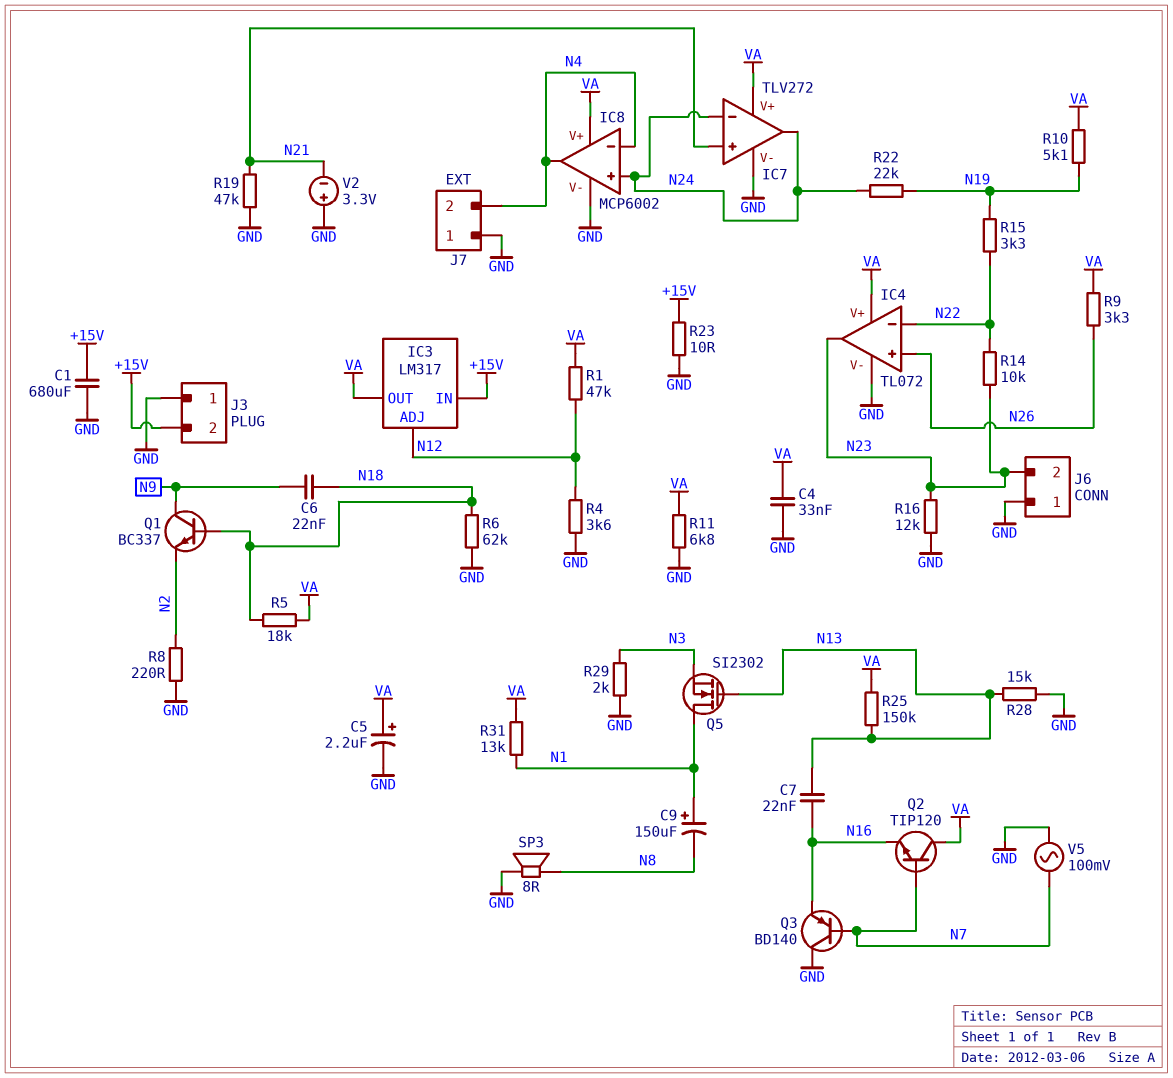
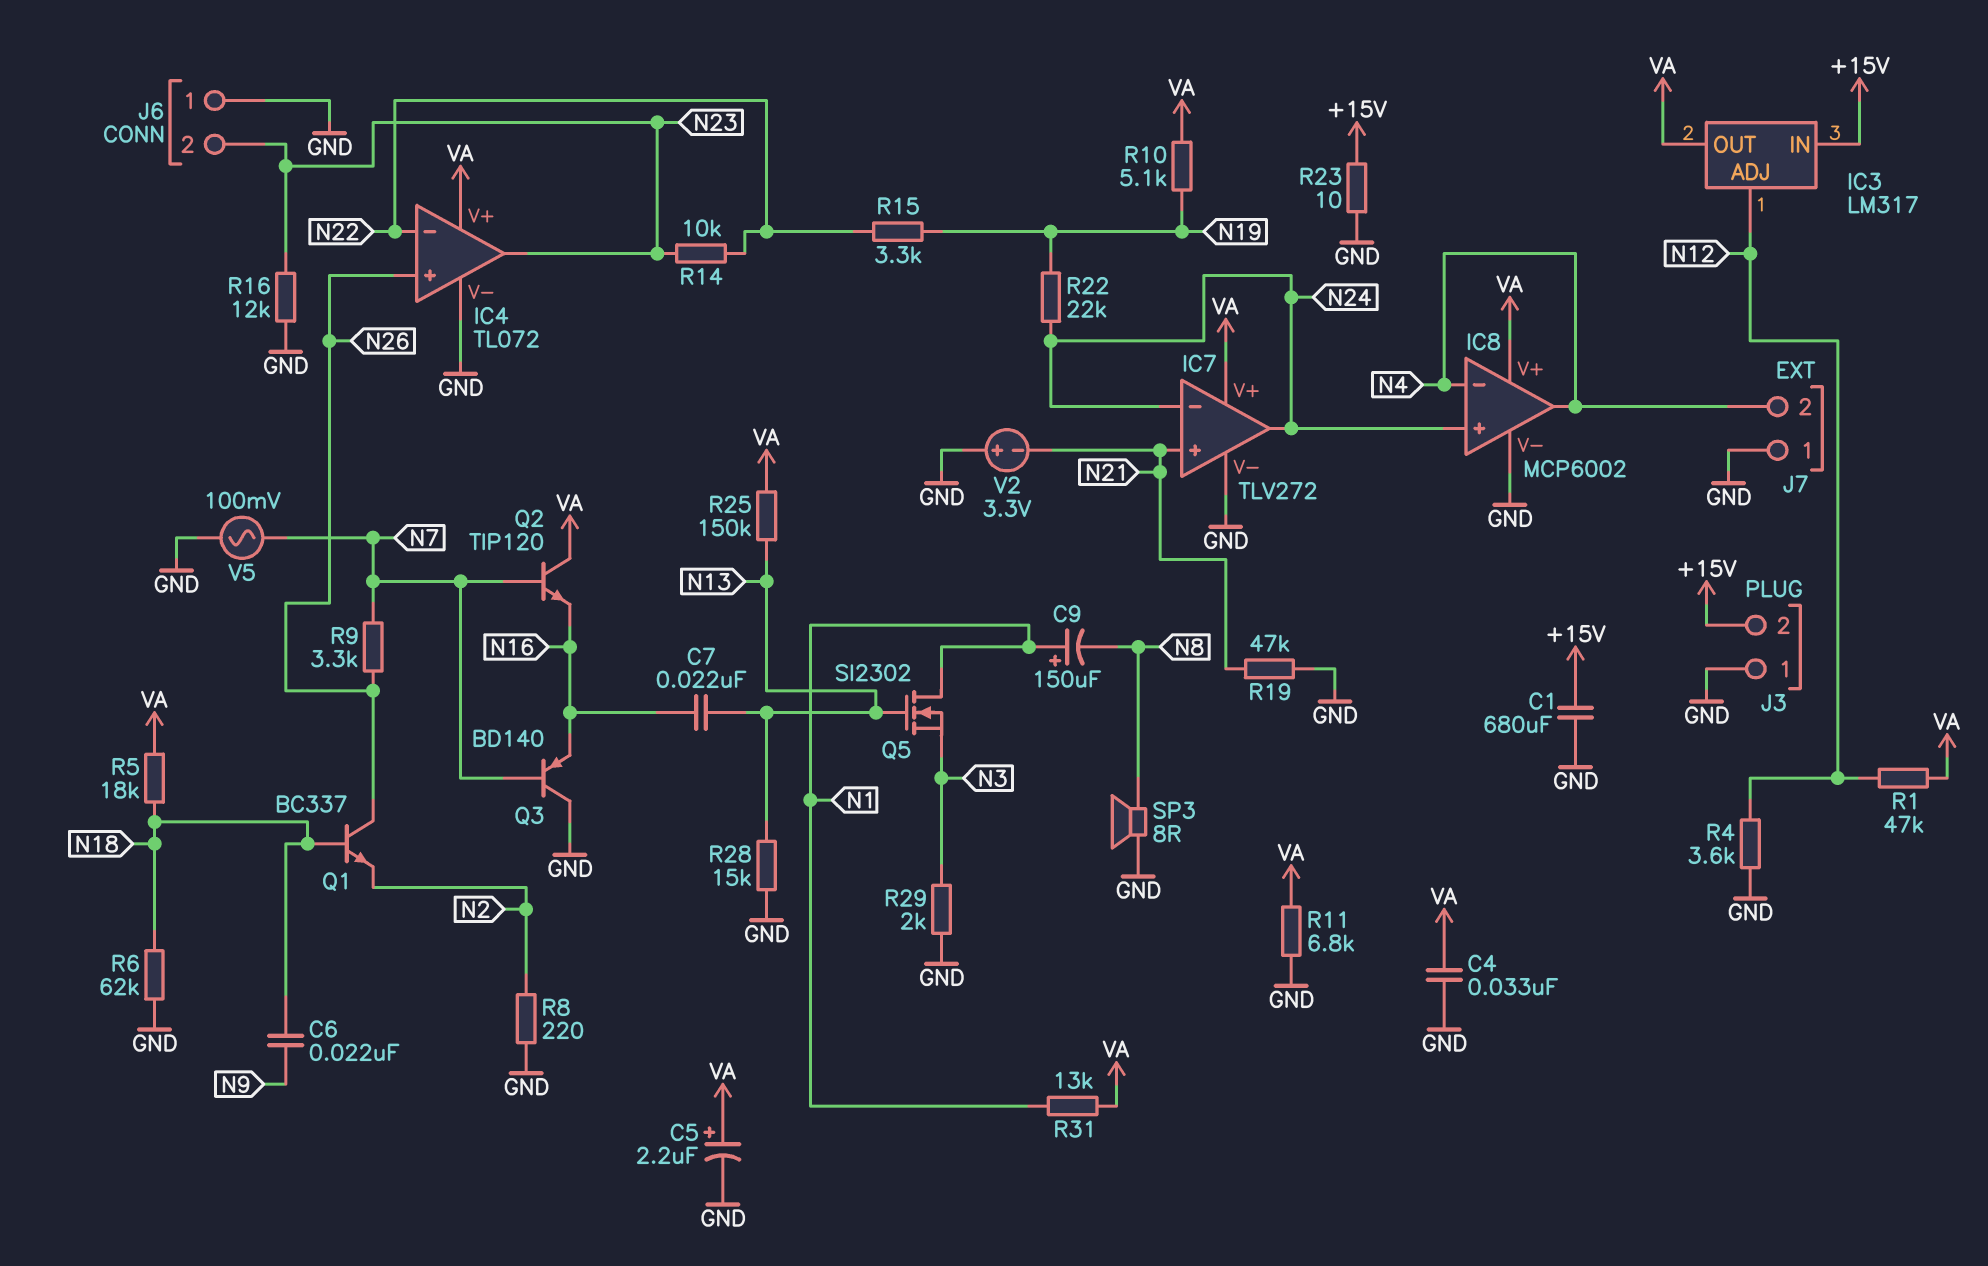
Q1: NPN BC337 (B N18, C N9, E N2) -> NPN BC337 (B N18, C N26, E N2)
R9: 3.3k (N26, VA) -> 3.3k (N7, N26)

